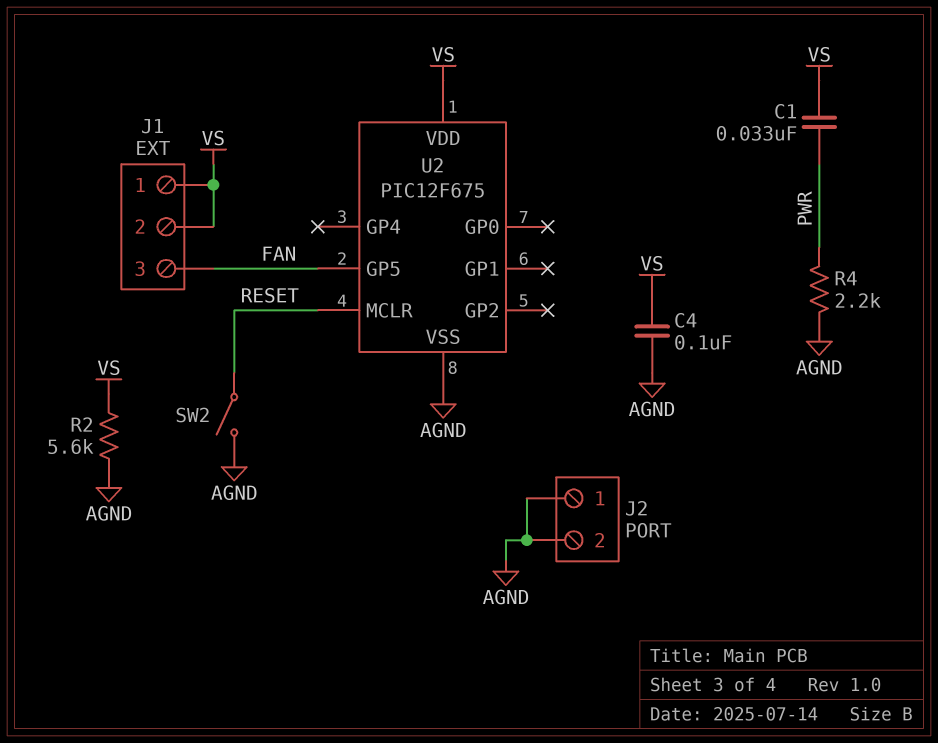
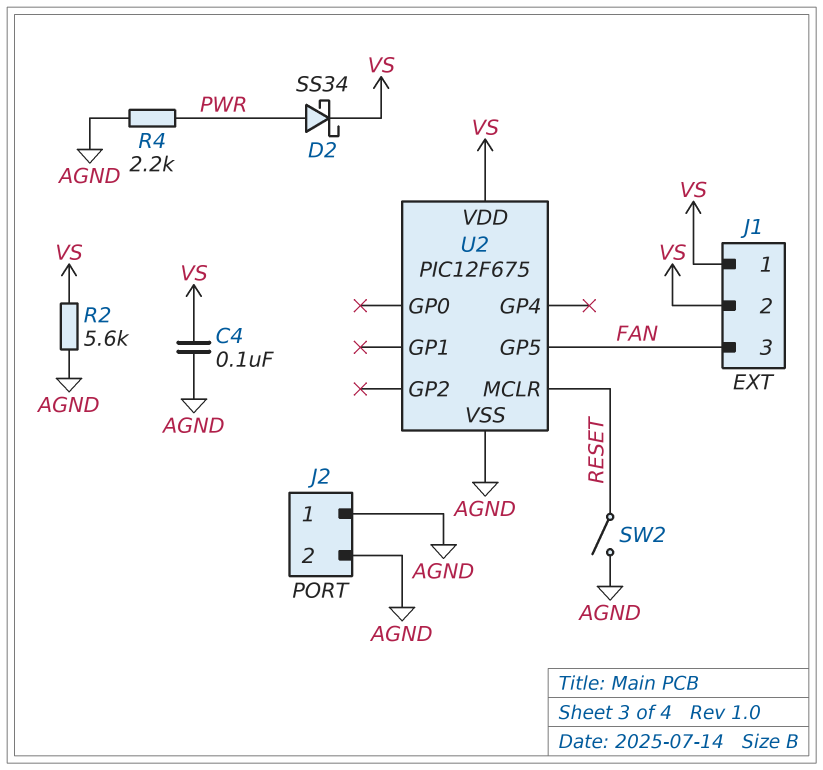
C1: 33nF (PWR, VS) -> none
D2: none -> schottky SS34 (A PWR, K VS)

